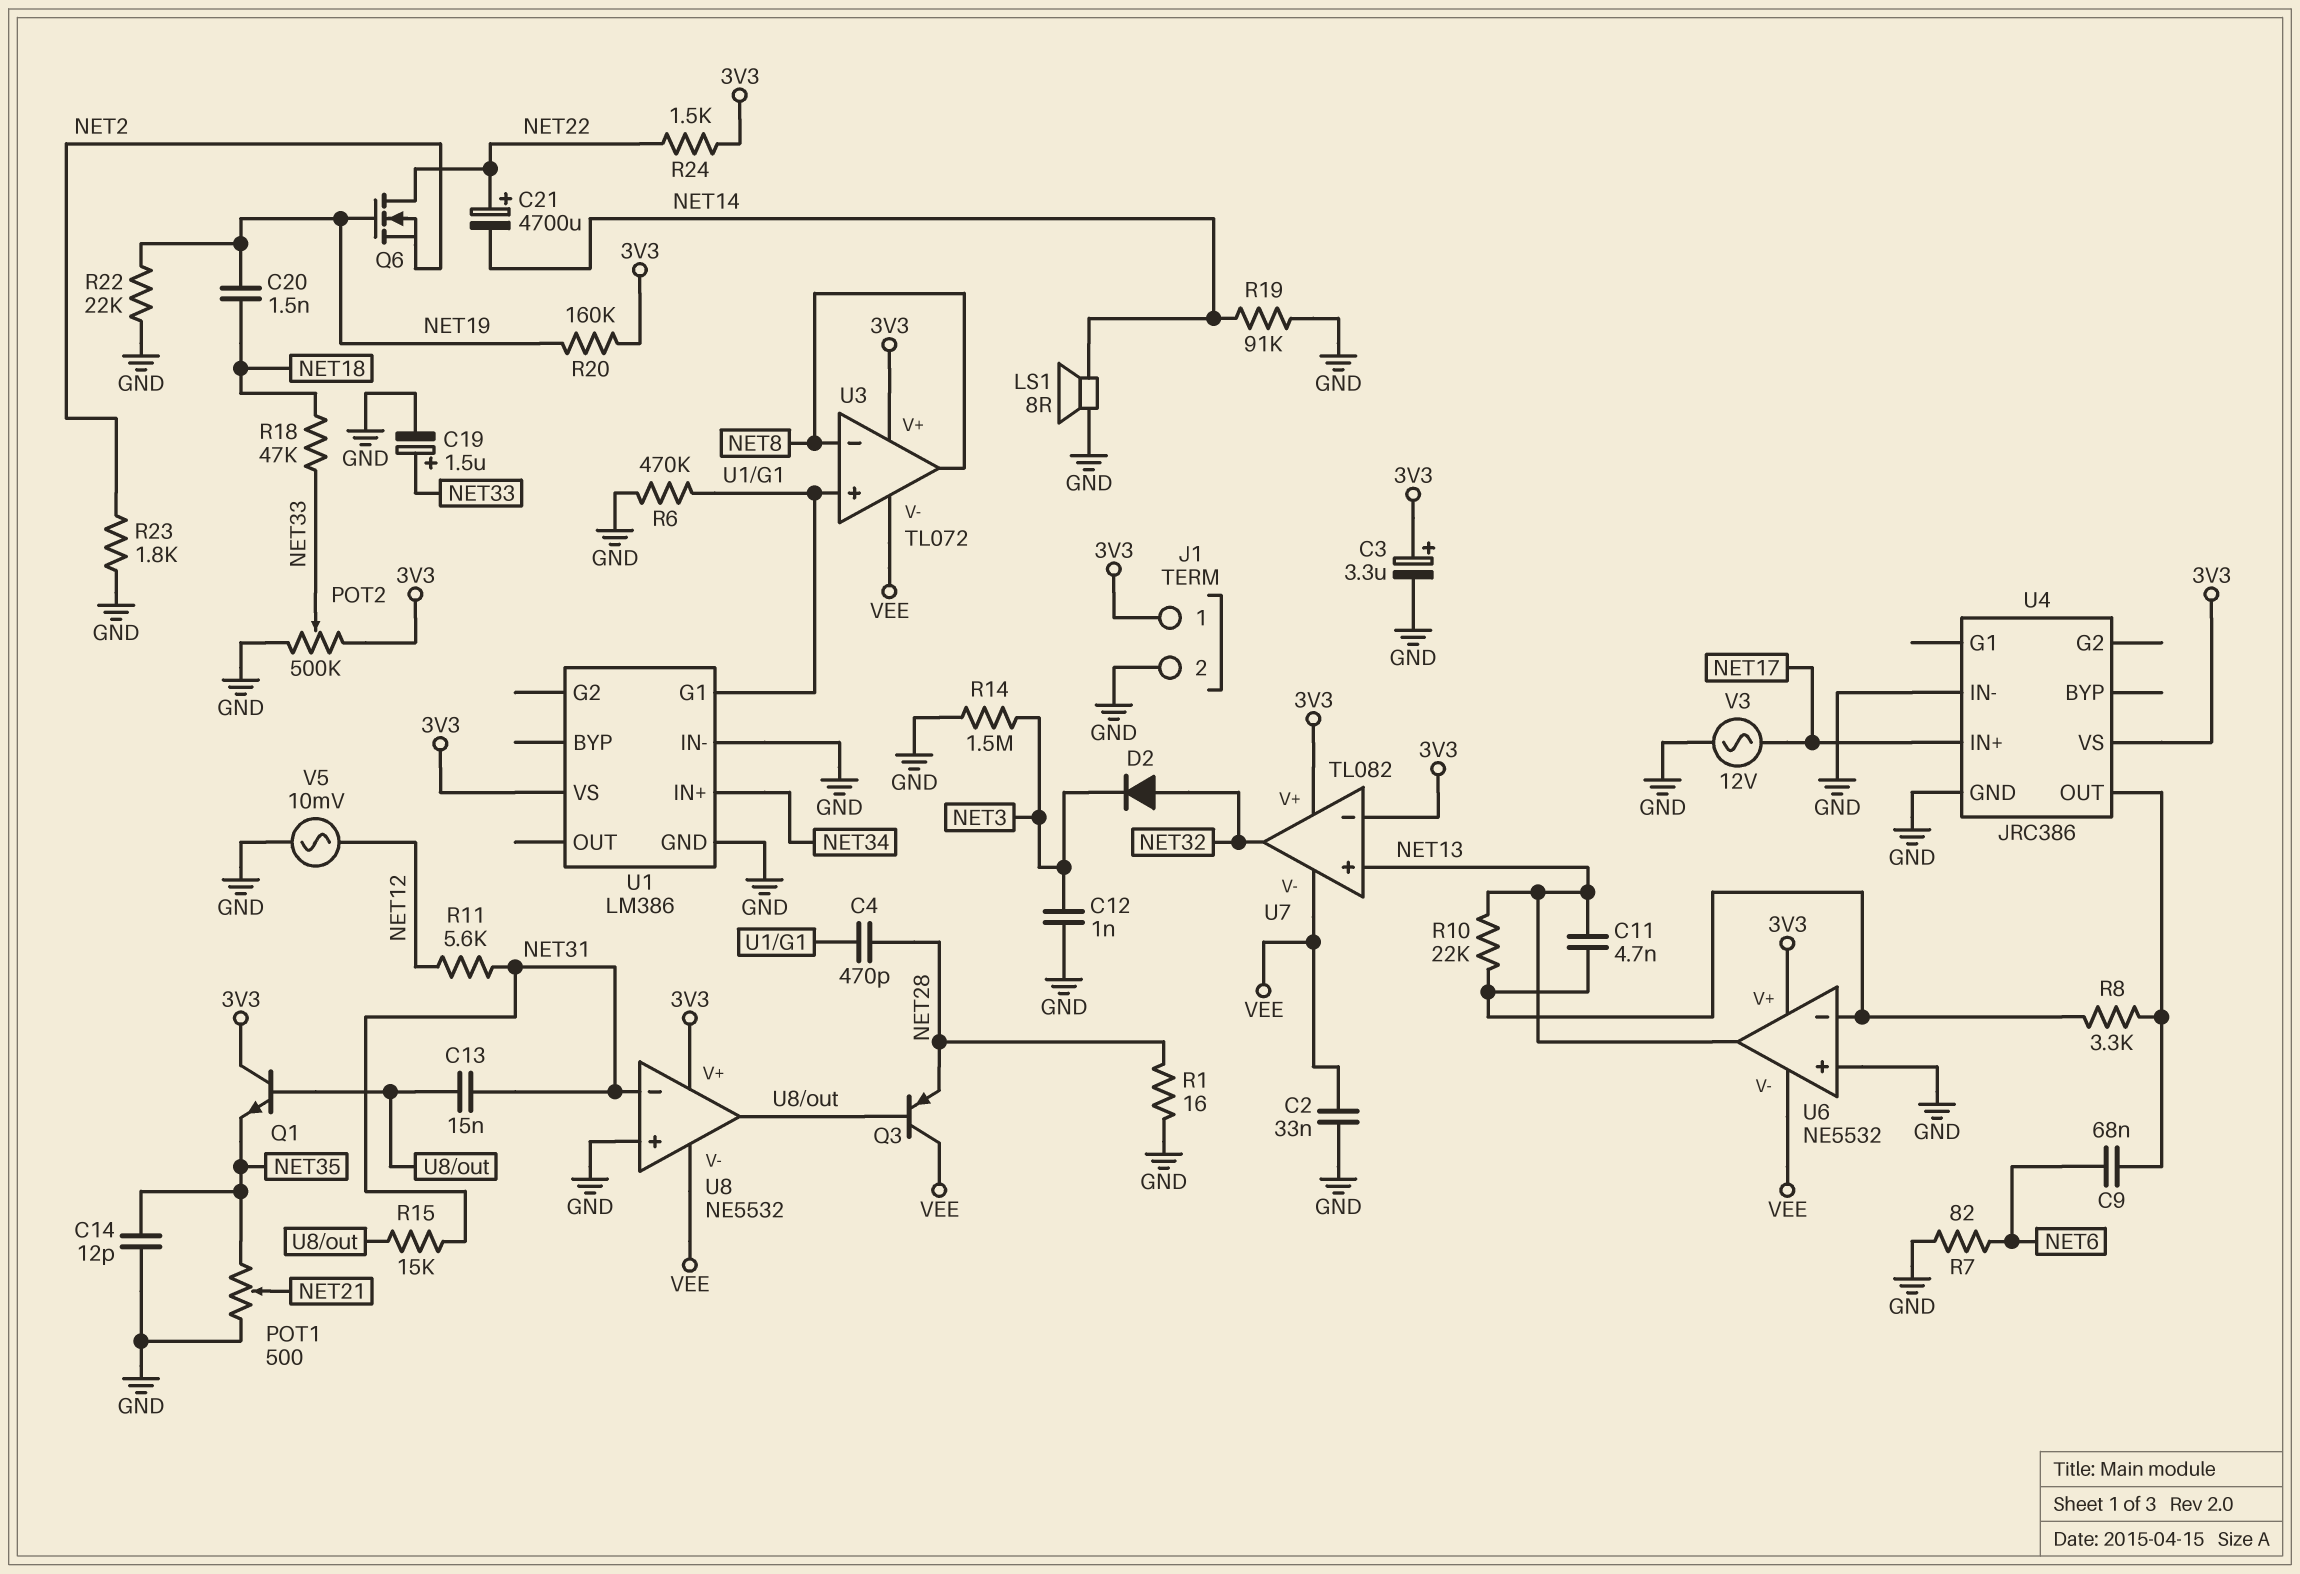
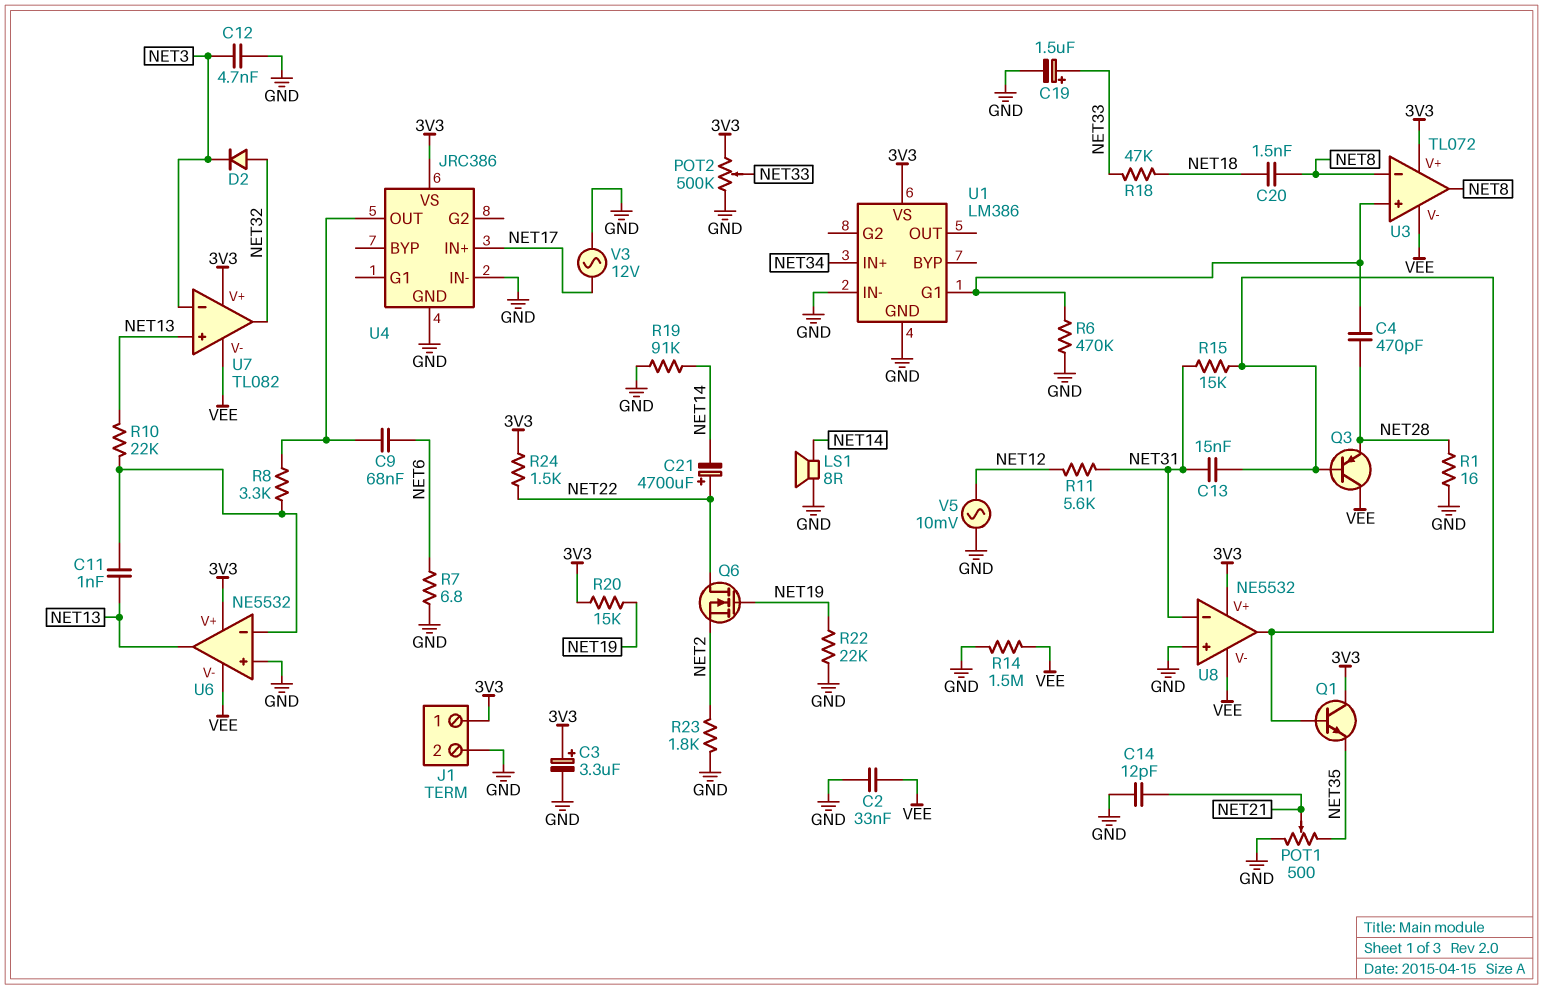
C11: 4.7nF (NET13, U6/in-) -> 1nF (NET13, U6/in-)
C12: 1nF (GND, NET3) -> 4.7nF (GND, NET3)
C14: 12pF (GND, NET35) -> 12pF (GND, NET21)
C20: 1.5nF (NET18, NET19) -> 1.5nF (NET8, NET18)
R7: 82 (GND, NET6) -> 6.8 (GND, NET6)
R14: 1.5M (GND, NET3) -> 1.5M (GND, VEE)
R20: 160k (3V3, NET19) -> 15k (3V3, NET19)
U7 pin in-: 3V3 -> NET3

